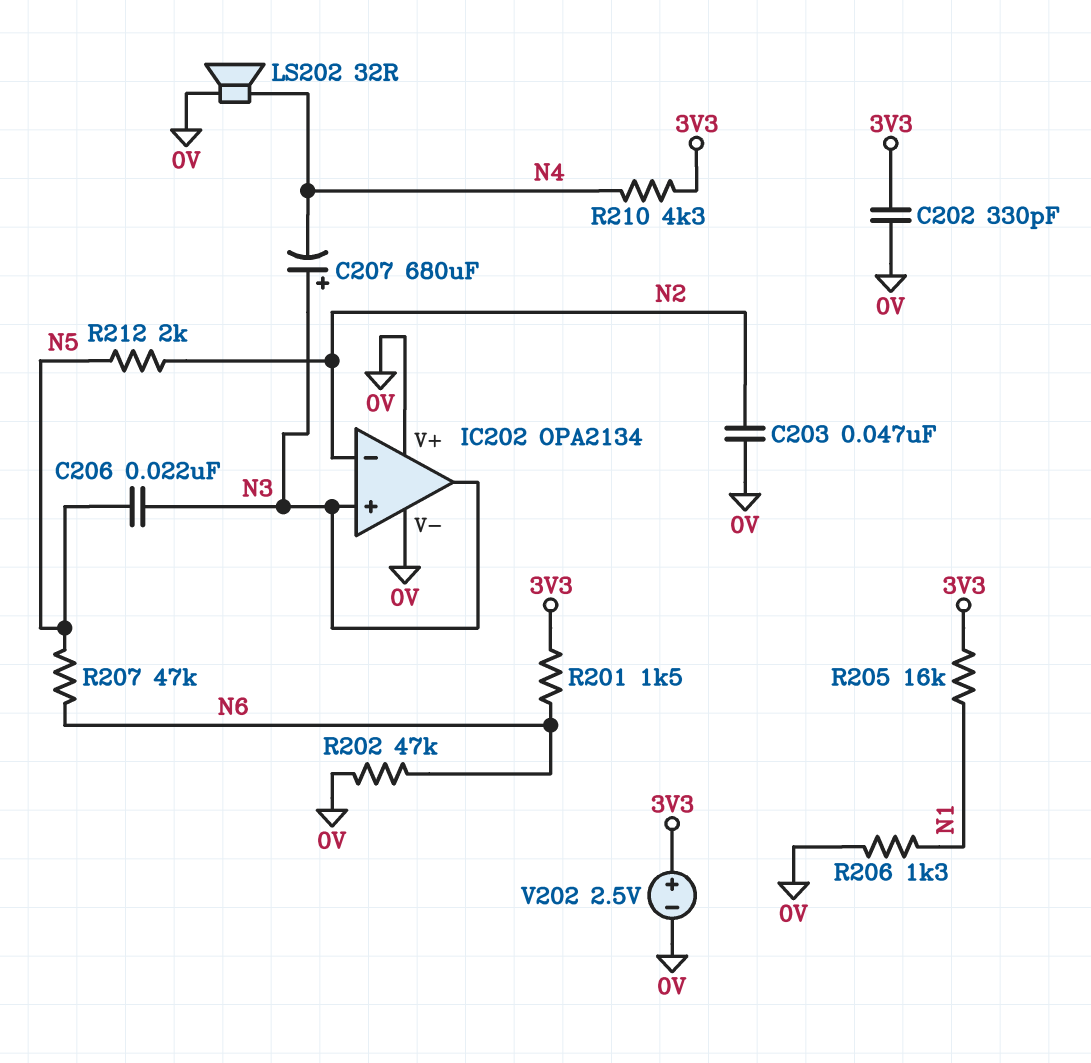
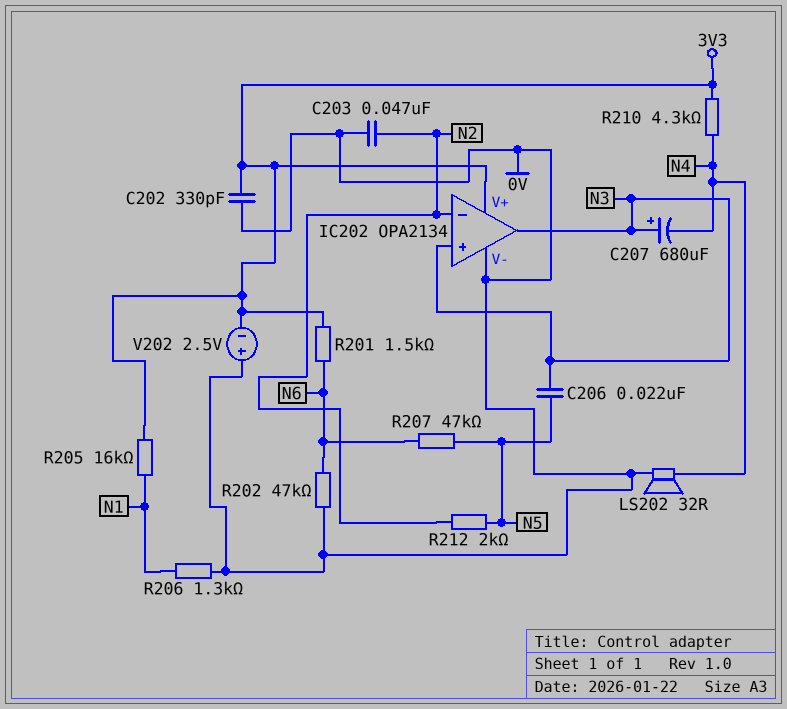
IC202 pin V+: 0V -> 3V3
V202: 2.5V (plus 3V3, minus 0V) -> 2.5V (plus 0V, minus 3V3)

